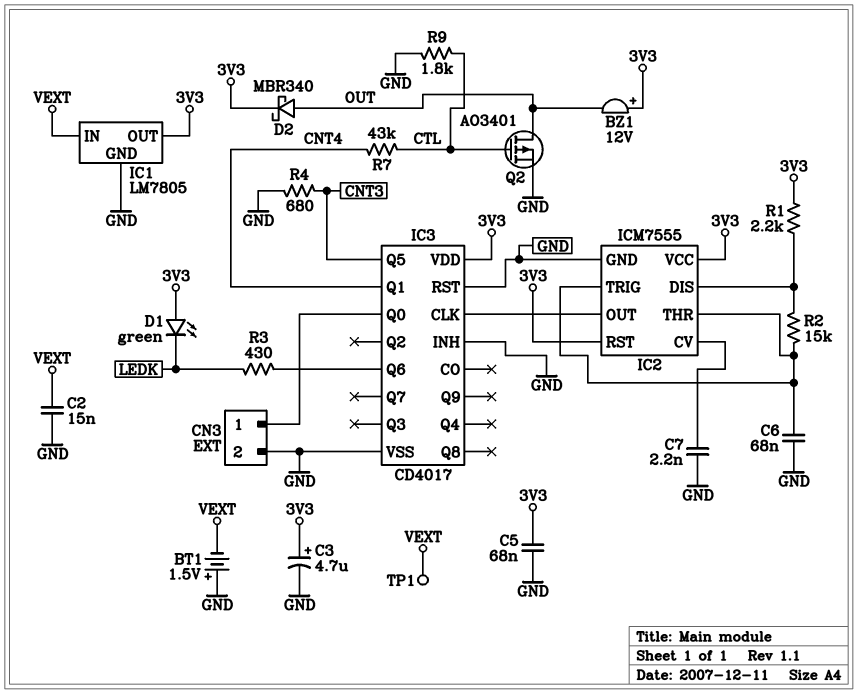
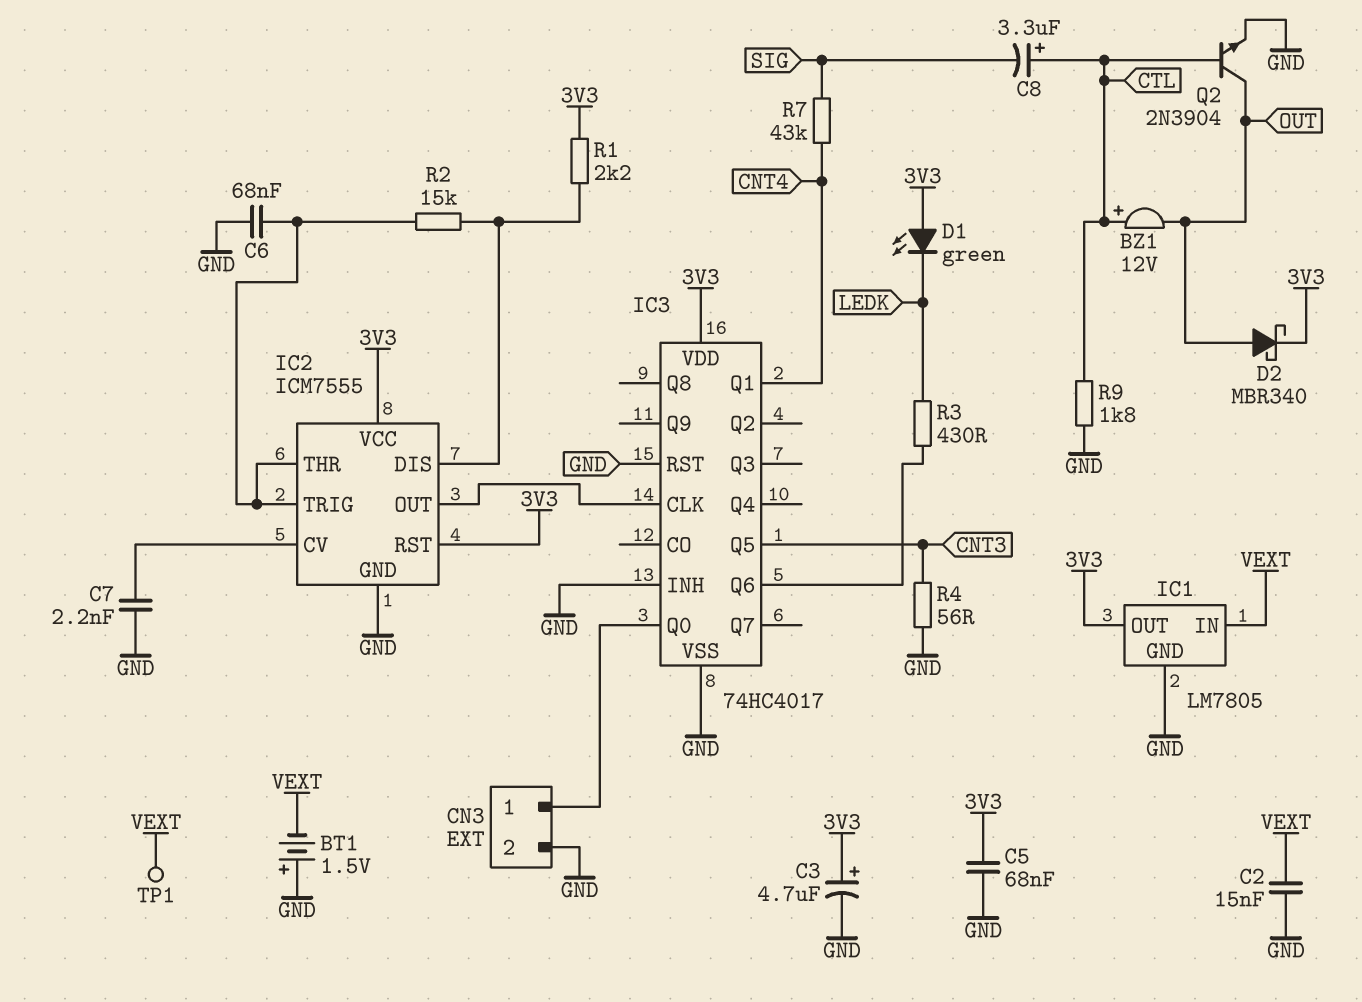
BZ1: buzzer 12V (plus 3V3, minus OUT) -> buzzer 12V (plus CTL, minus OUT)
C8: none -> 3.3uF (plus CTL, minus SIG)
IC3: CD4017 -> 74HC4017
Q2: PMOS AO3401 (G CTL, D OUT, S GND) -> NPN 2N3904 (B CTL, C OUT, E GND)
R4: 680 (CNT3, GND) -> 56 (CNT3, GND)
R7: 43k (CNT4, CTL) -> 43k (CNT4, SIG)

